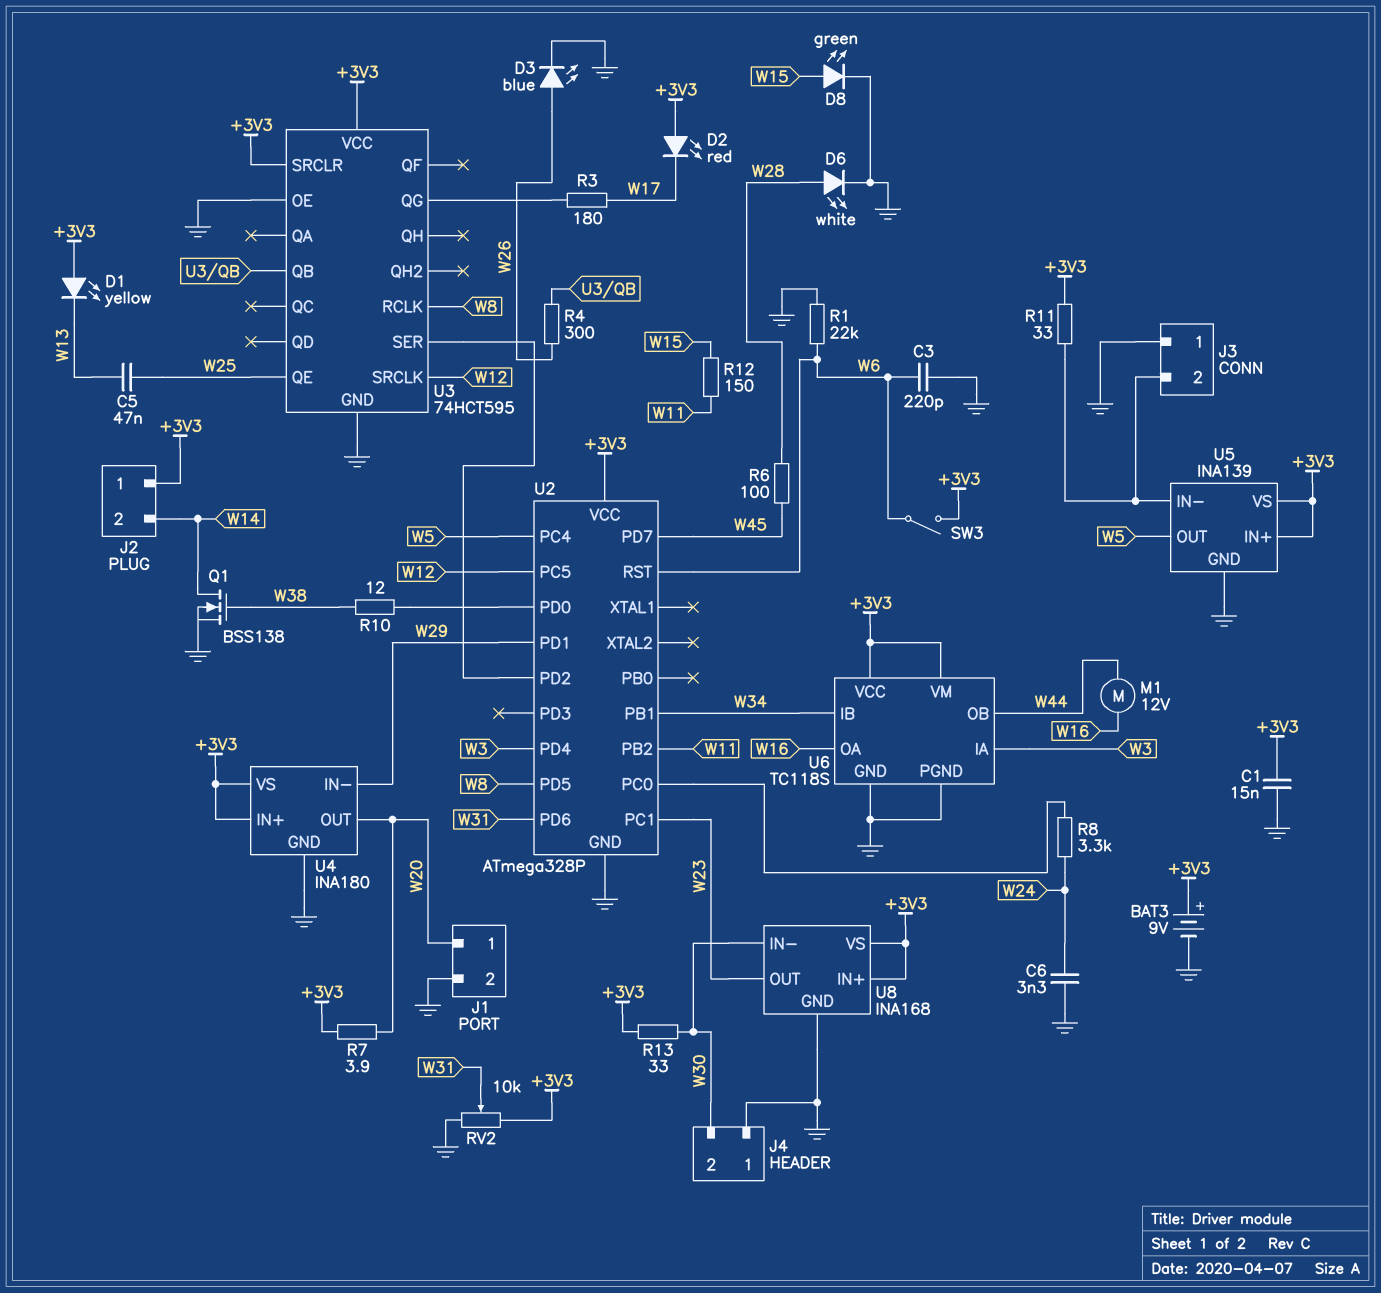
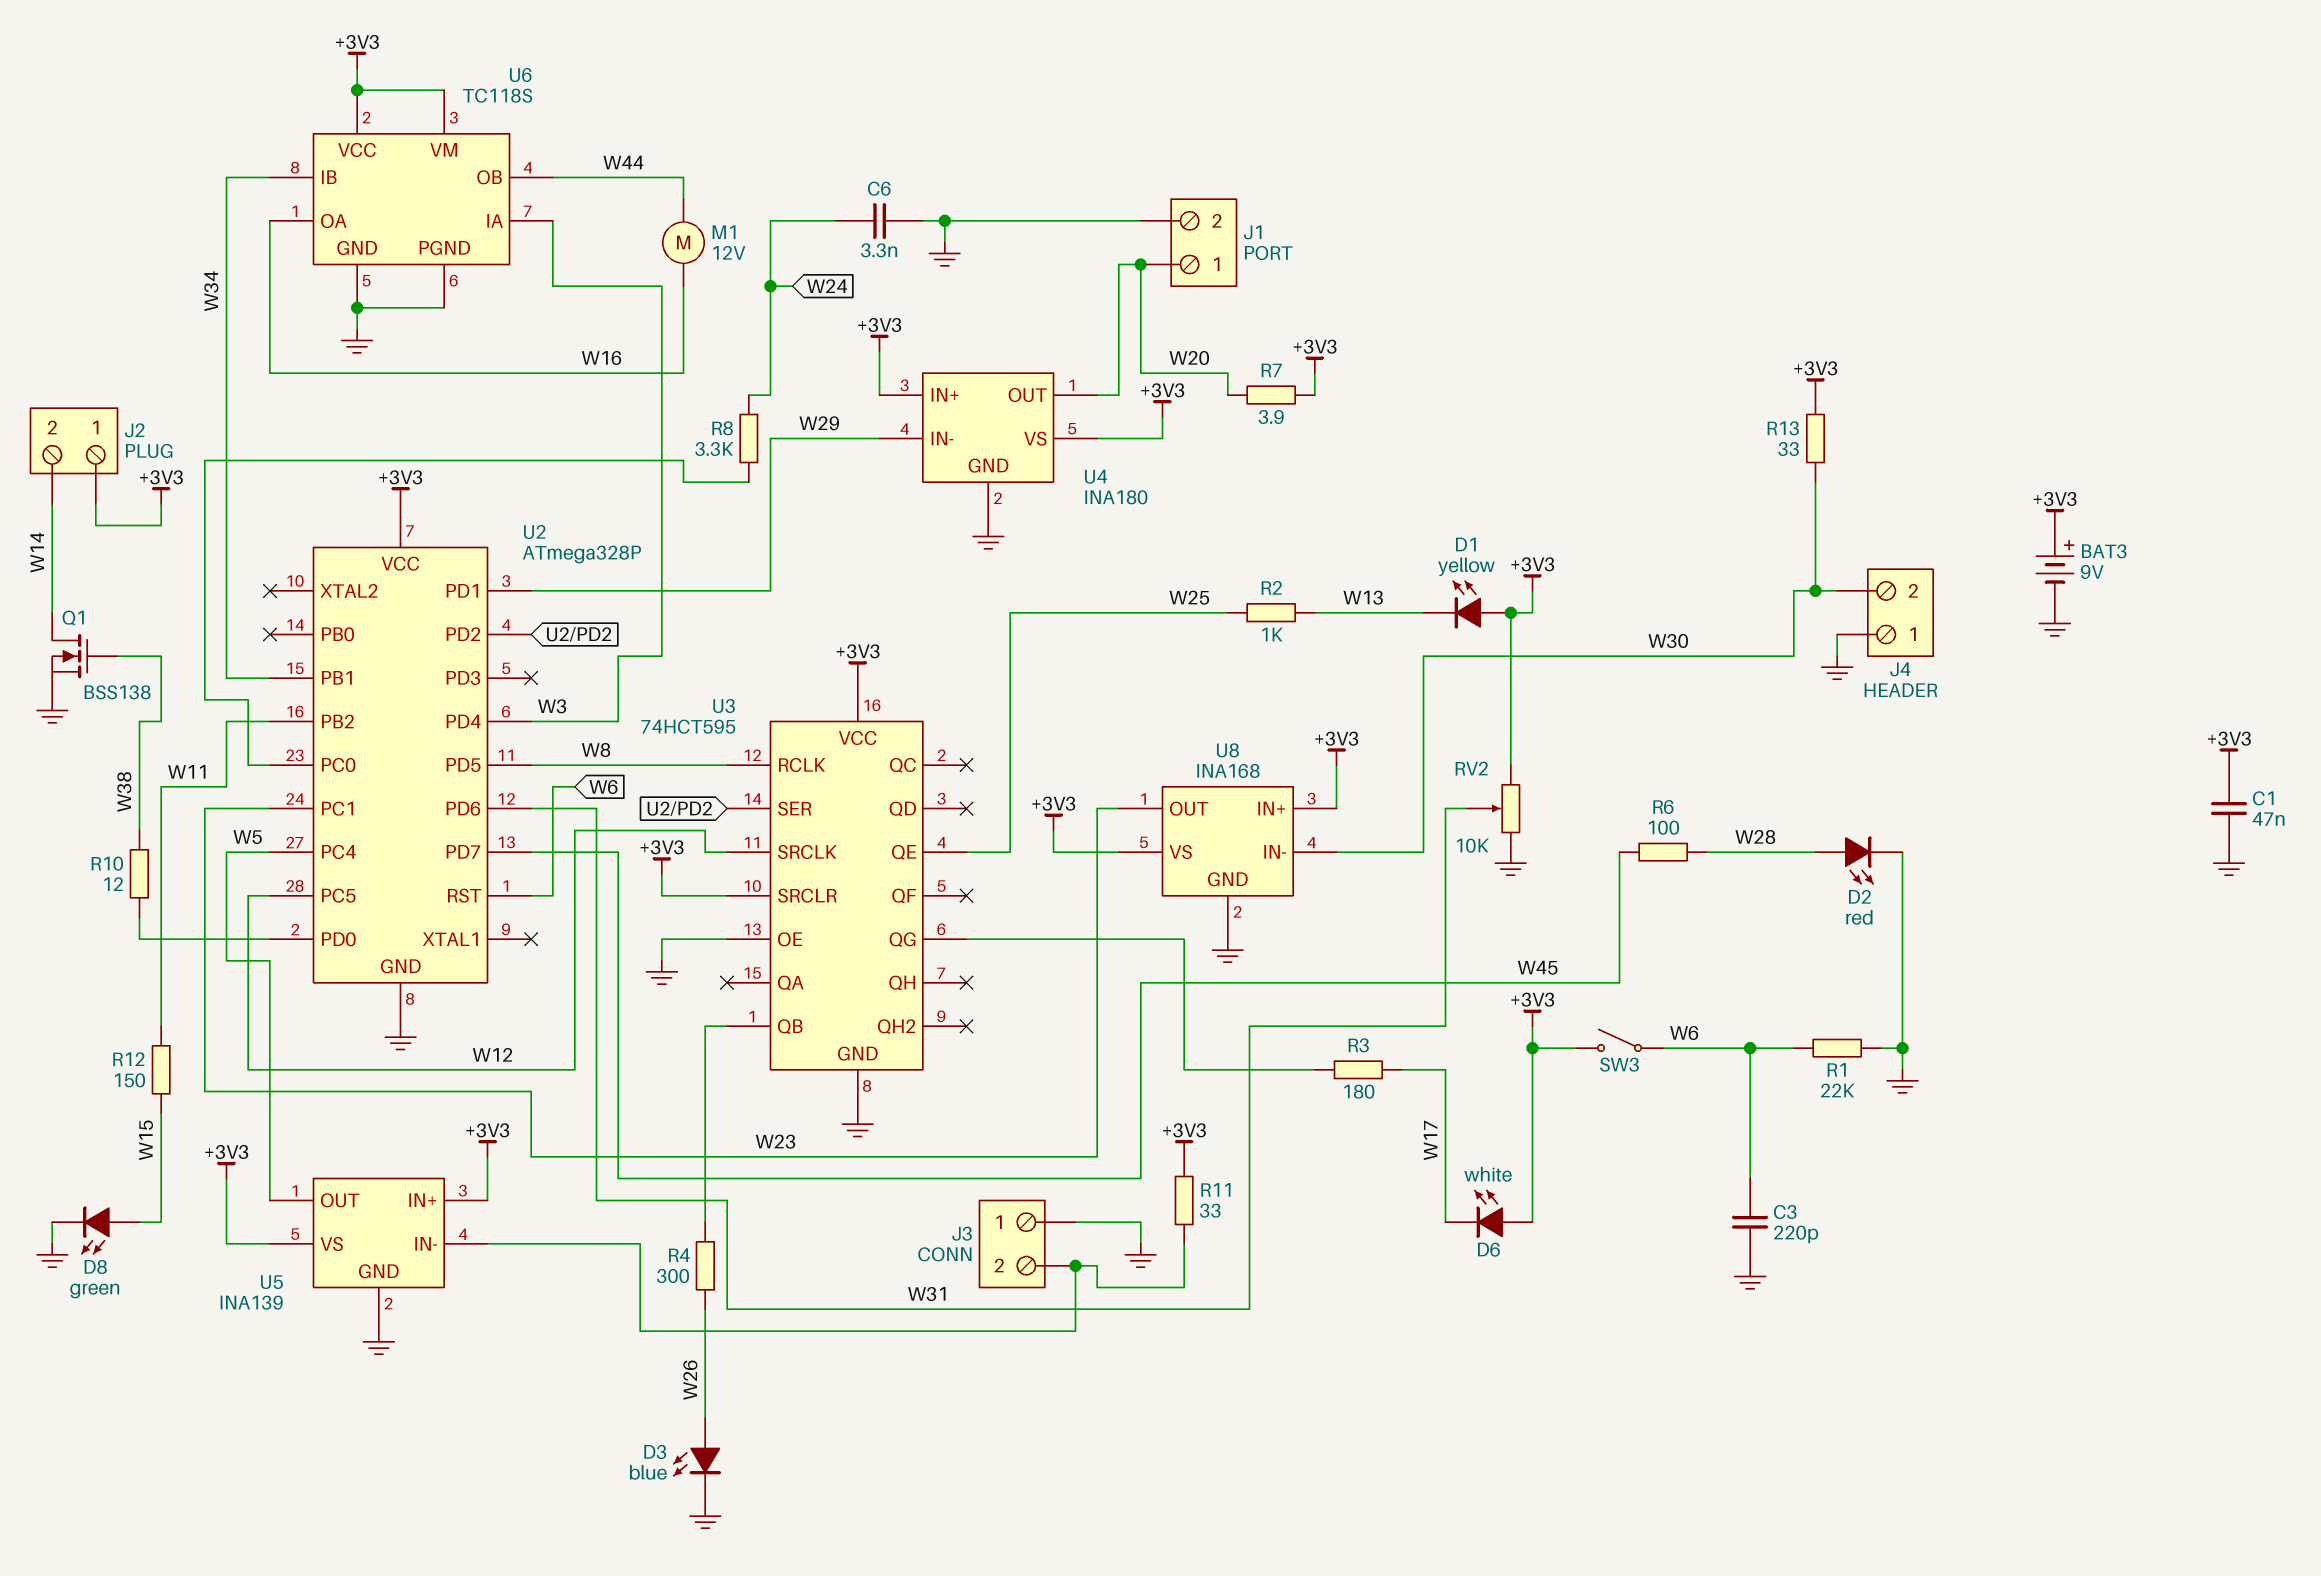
C1: 15nF (+3V3, GND) -> 47nF (+3V3, GND)
C5: 47nF (W13, W25) -> none
D2: LED red (A +3V3, K W17) -> LED red (A W28, K GND)
D6: LED white (A W28, K GND) -> LED white (A +3V3, K W17)
R2: none -> 1k (W13, W25)

